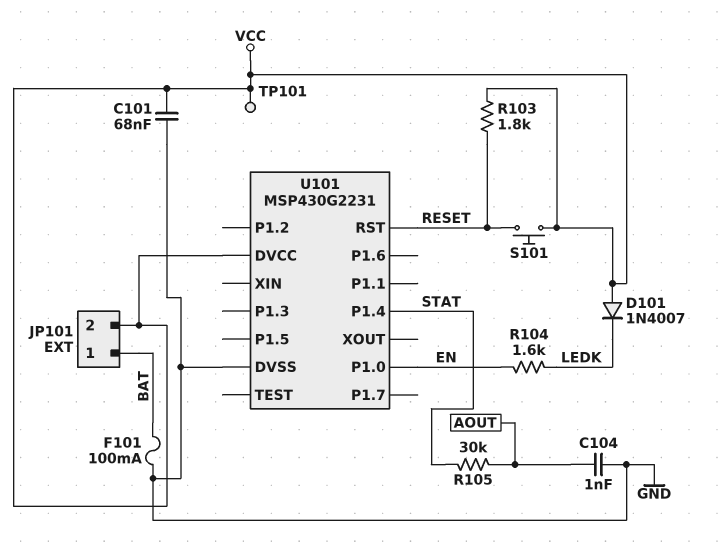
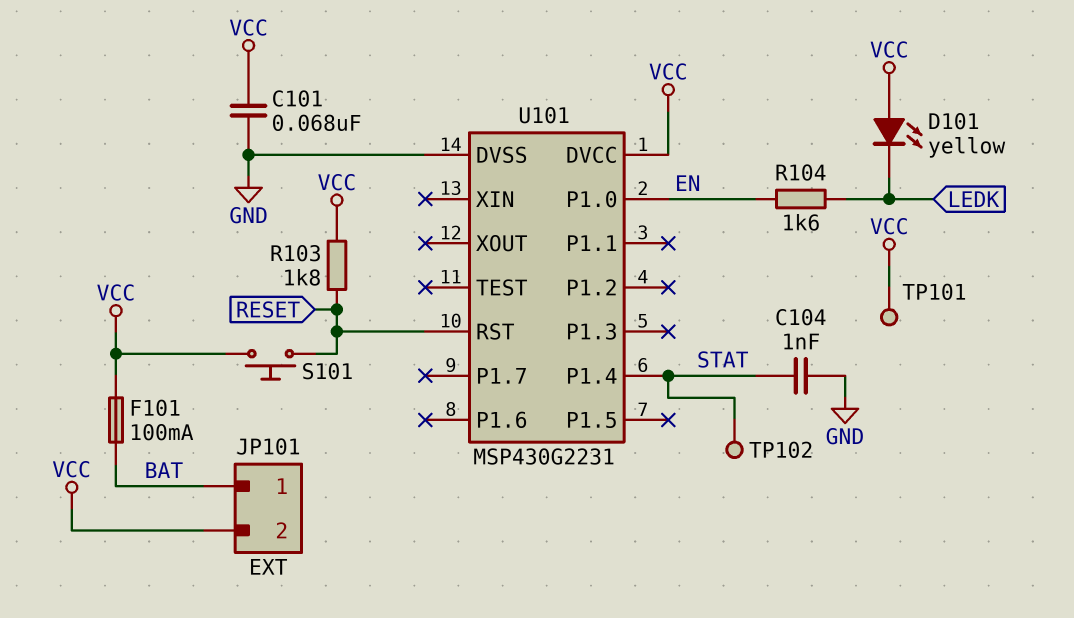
C104: 1nF (AOUT, GND) -> 1nF (GND, STAT)
D101: diode 1N4007 (A VCC, K LEDK) -> LED yellow (A VCC, K LEDK)
F101: 100mA (BAT, GND) -> 100mA (BAT, VCC)
R105: 30k (AOUT, STAT) -> none
TP102: none -> test point (STAT)

